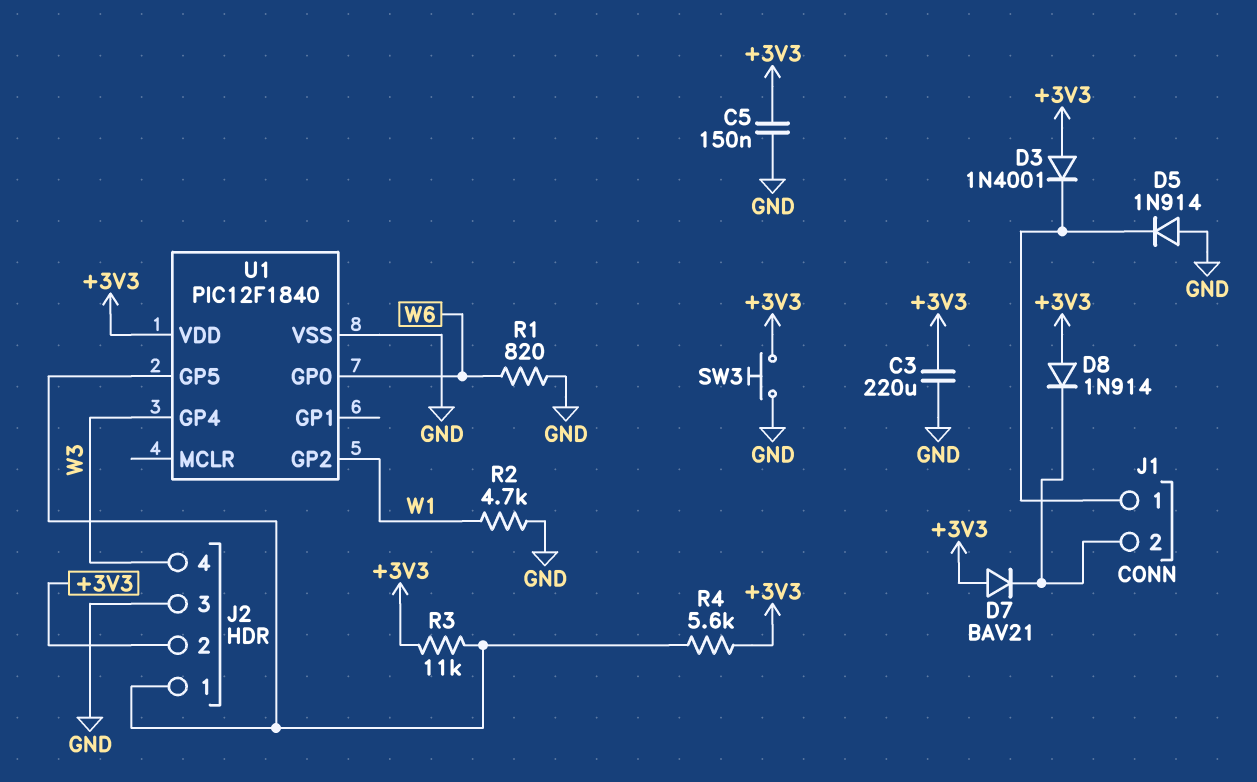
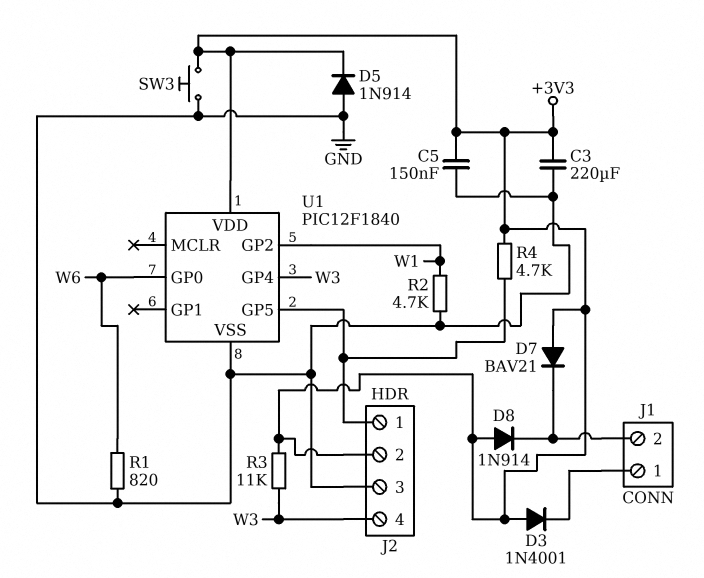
D5: diode 1N914 (A GND, K J1/1) -> diode 1N914 (A GND, K +3V3)
R3: 11k (+3V3, J2/1) -> 11k (+3V3, W3)
R4: 5.6k (+3V3, J2/1) -> 4.7k (+3V3, J2/1)

